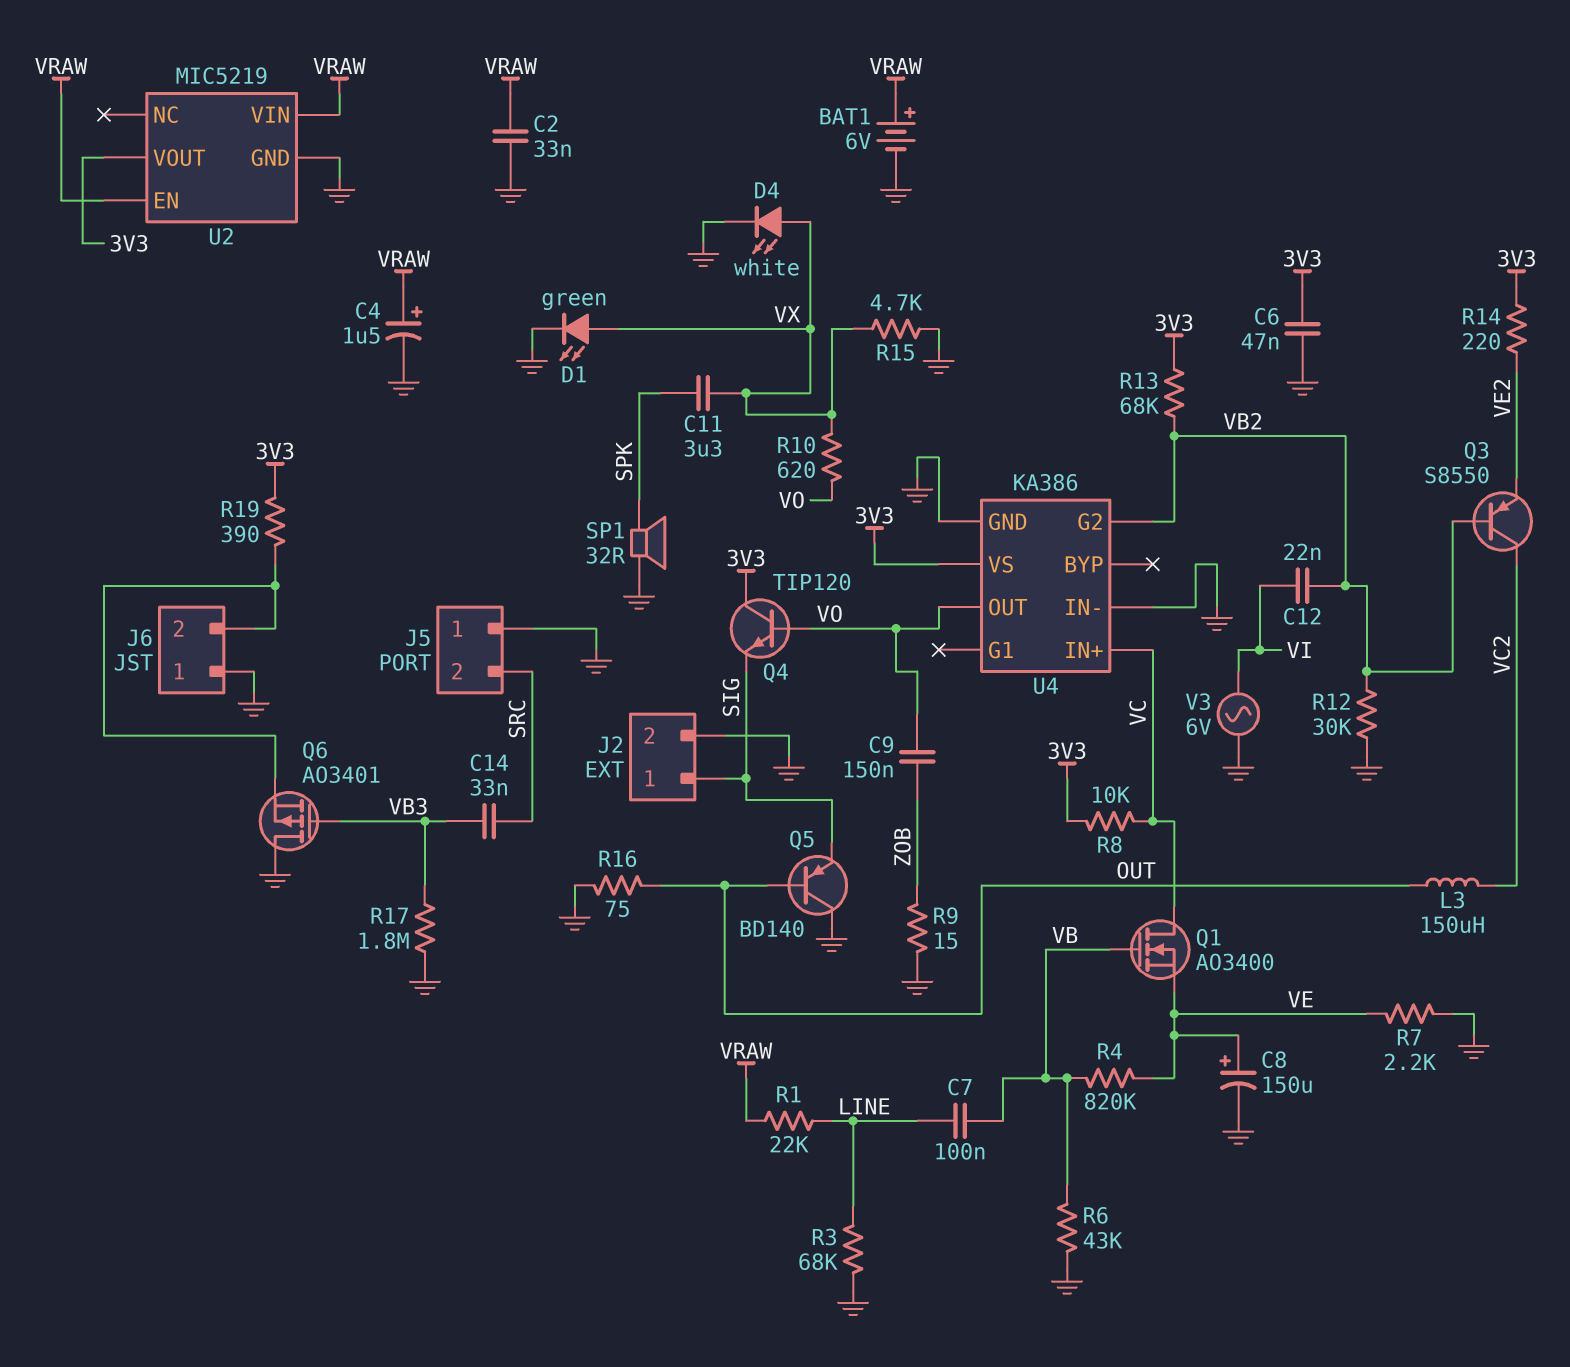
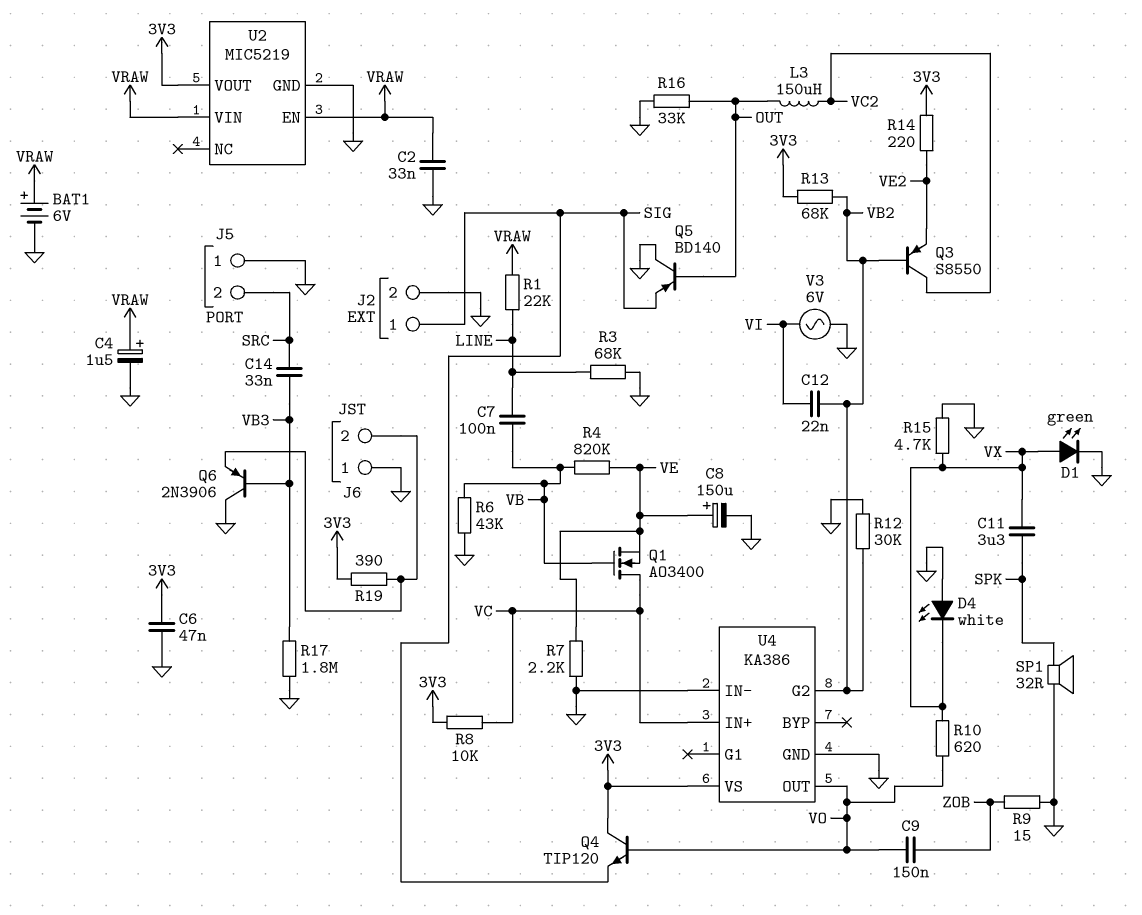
D4: LED white (A VX, K GND) -> LED white (A GND, K VX)
Q6: PMOS AO3401 (G VB3, D GND, S J6/2) -> PNP 2N3906 (B VB3, C GND, E J6/2)
R16: 75 (GND, OUT) -> 33k (GND, OUT)

